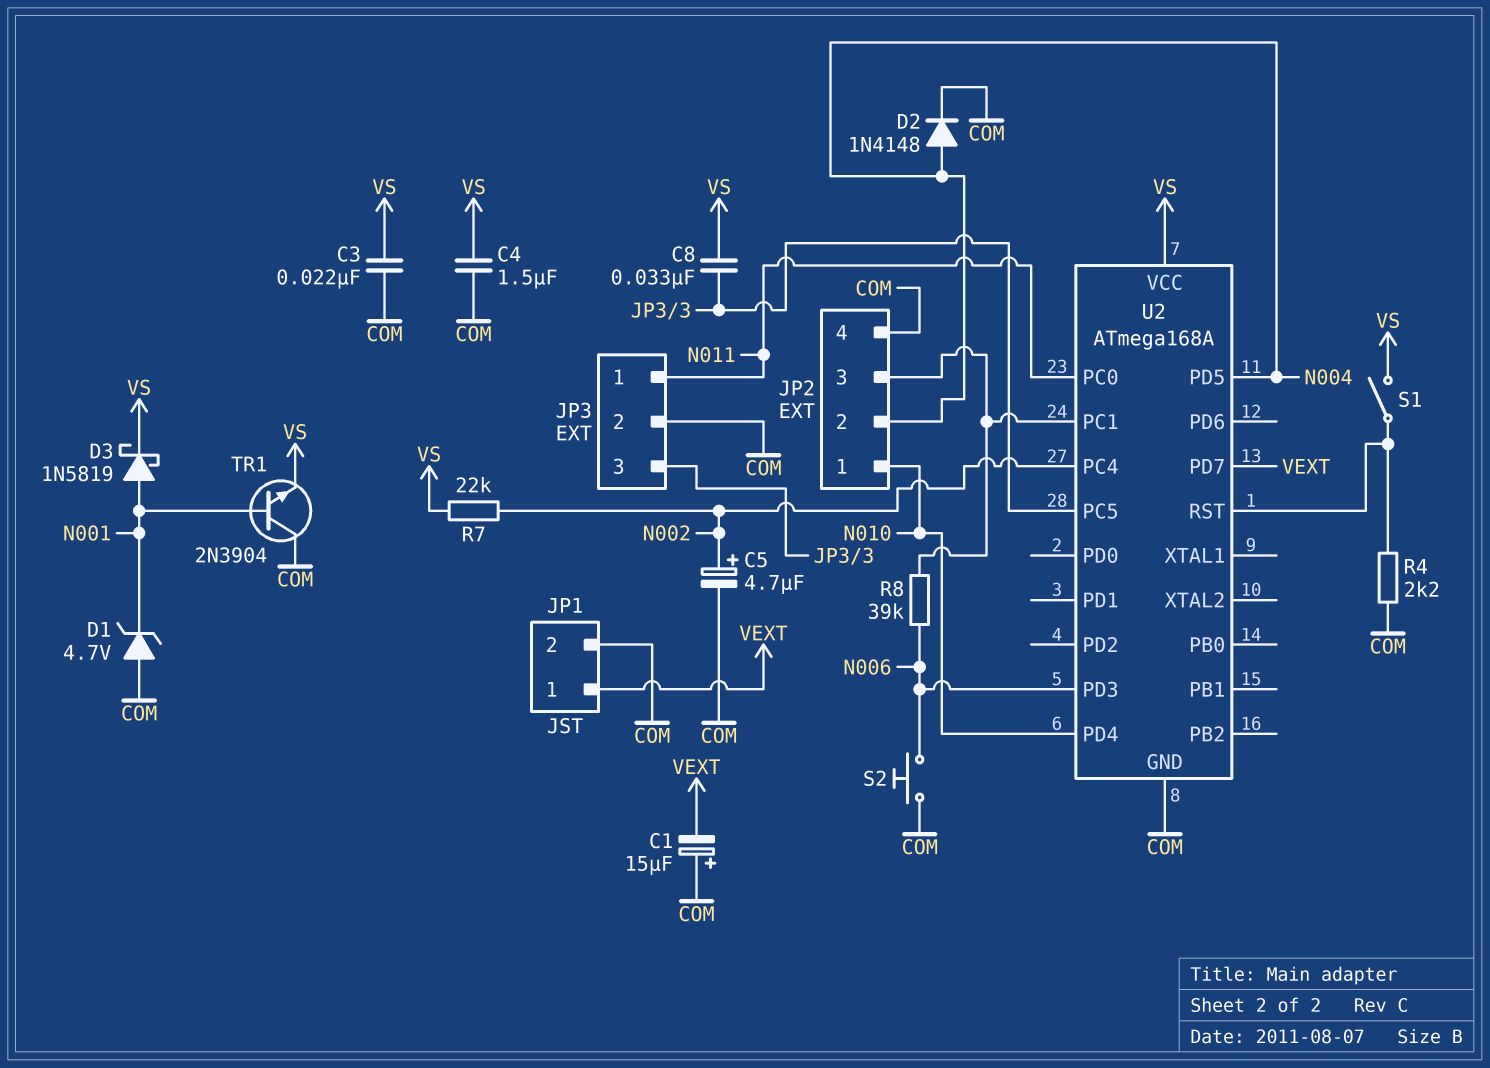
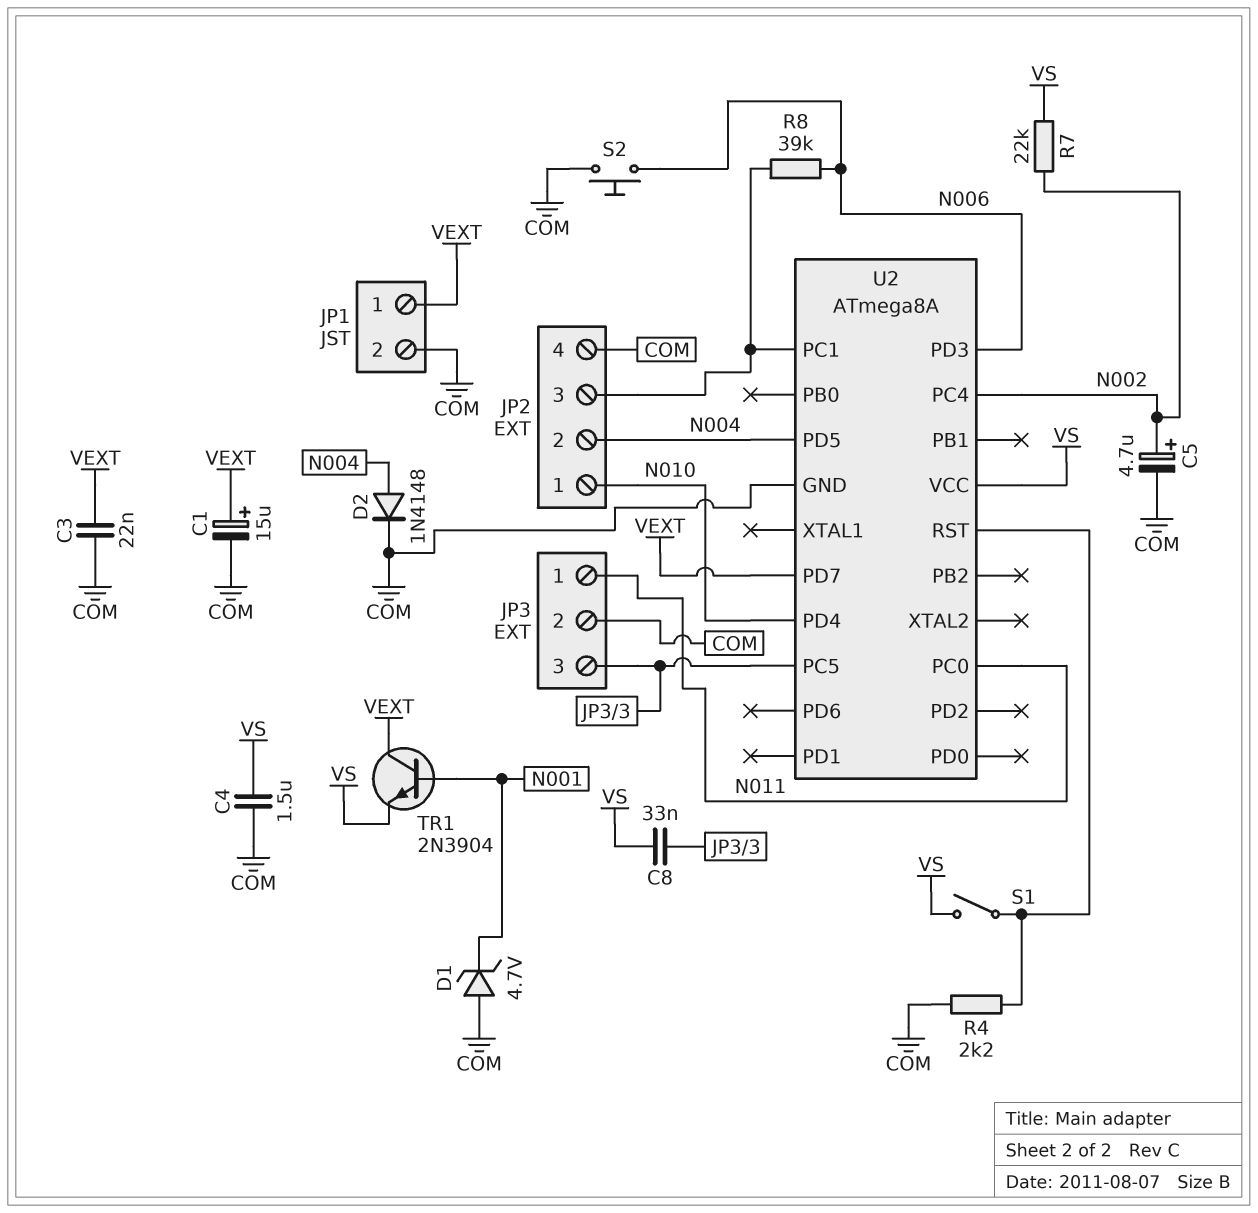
C1: 15uF (plus COM, minus VEXT) -> 15uF (plus VEXT, minus COM)
C3: 22nF (COM, VS) -> 22nF (COM, VEXT)
D3: schottky 1N5819 (A N001, K VS) -> none
TR1: NPN 2N3904 (B N001, C COM, E VS) -> NPN 2N3904 (B N001, C VEXT, E VS)
U2: ATmega168A -> ATmega8A

